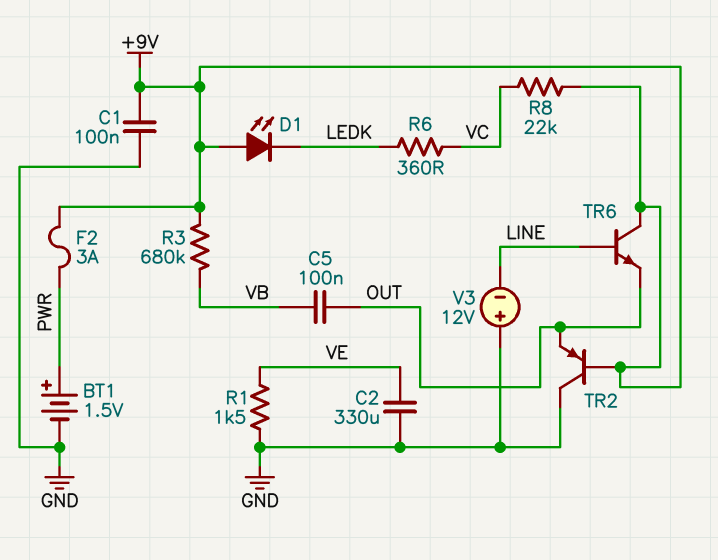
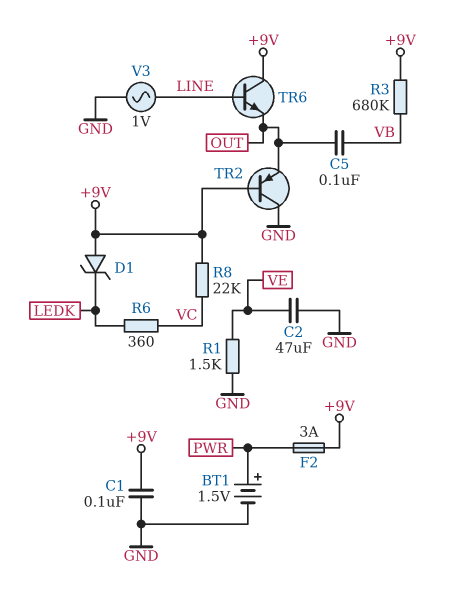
C2: 330uF (GND, VE) -> 47uF (GND, VE)
D1: LED (A +9V, K LEDK) -> zener (A +9V, K LEDK)
V3: 12V (plus GND, minus LINE) -> AC 1V (GND, LINE)

